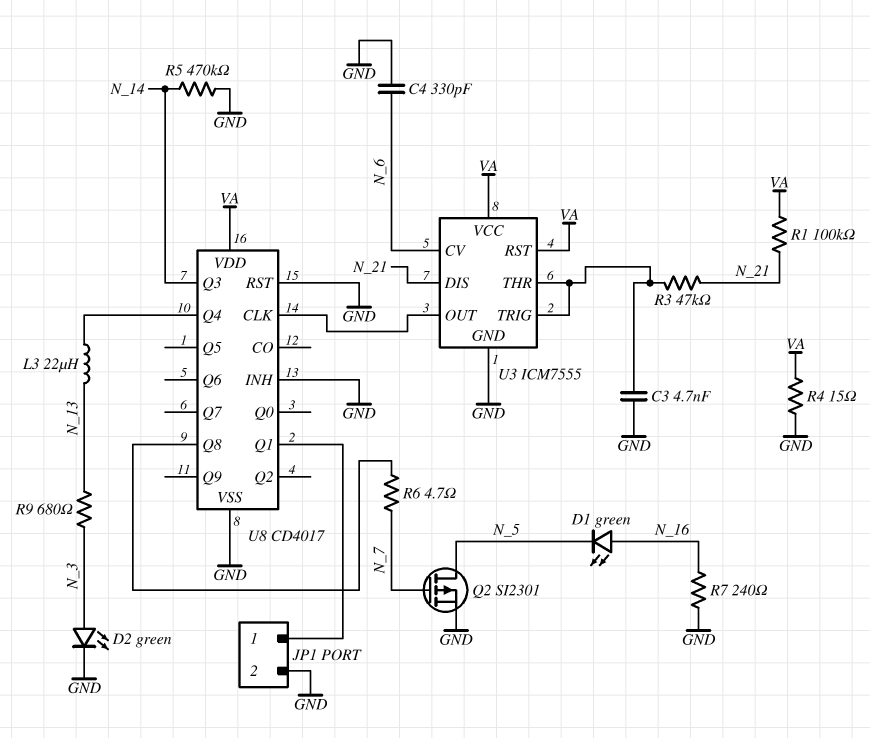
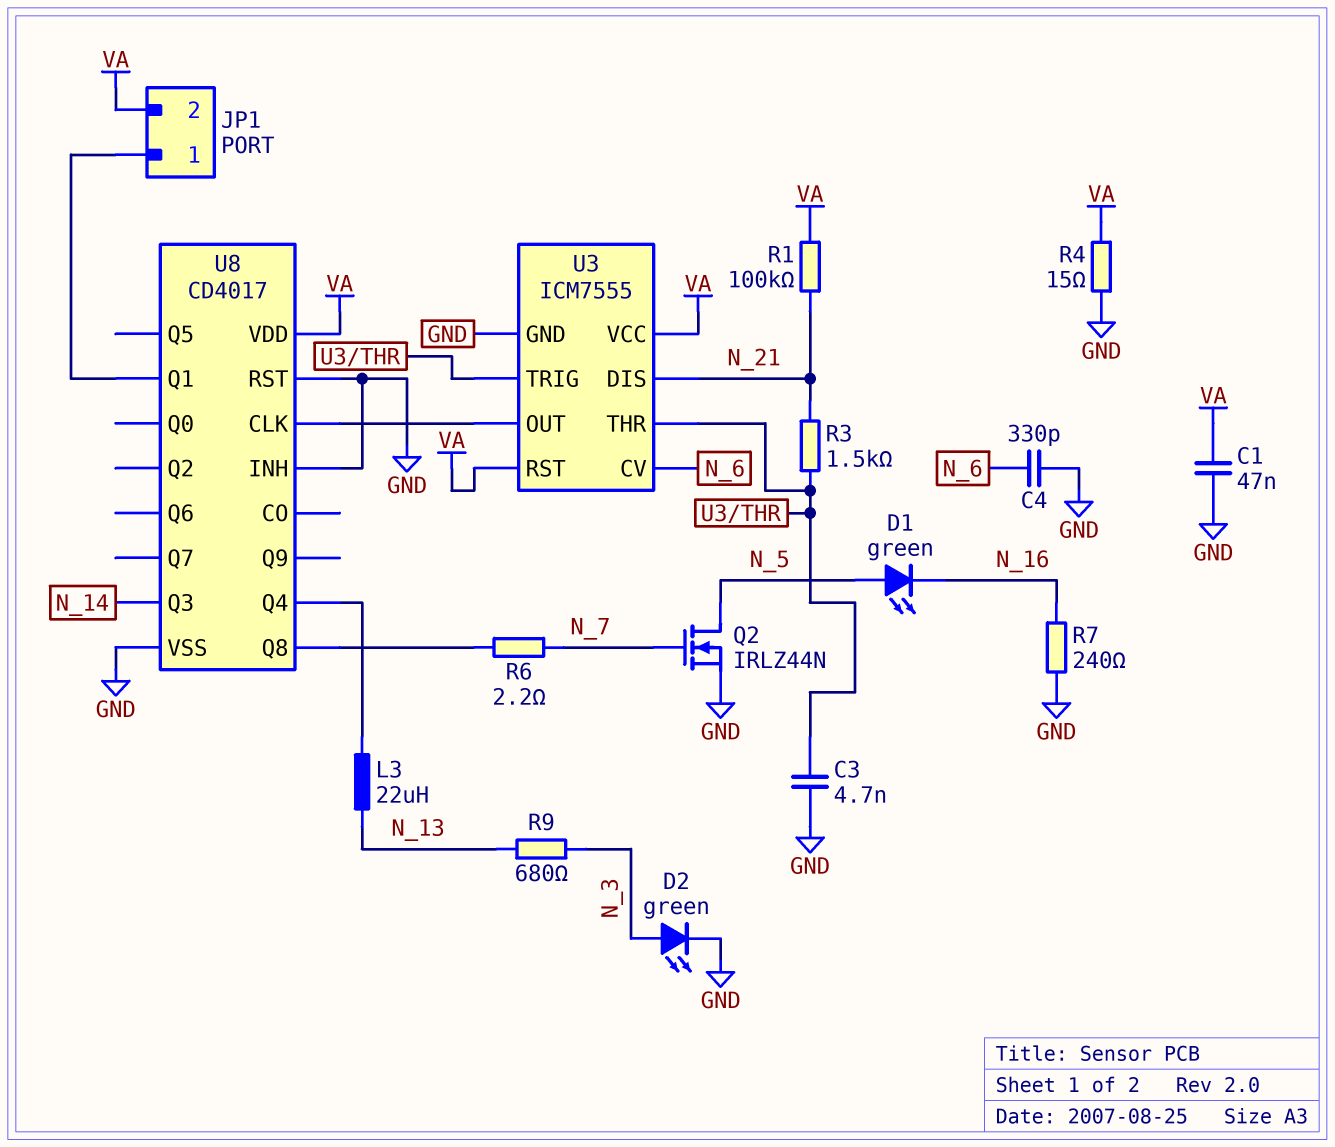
C1: none -> 47nF (GND, VA)
D1: LED green (A N_16, K N_5) -> LED green (A N_5, K N_16)
JP1 pin 2: GND -> VA
Q2: PMOS SI2301 (G N_7, D N_5, S GND) -> NMOS IRLZ44N (G N_7, D N_5, S GND)
R3: 47k (N_21, U3/THR) -> 1.5k (N_21, U3/THR)
R5: 470k (GND, N_14) -> none
R6: 4.7 (N_7, U8/Q8) -> 2.2 (N_7, U8/Q8)

